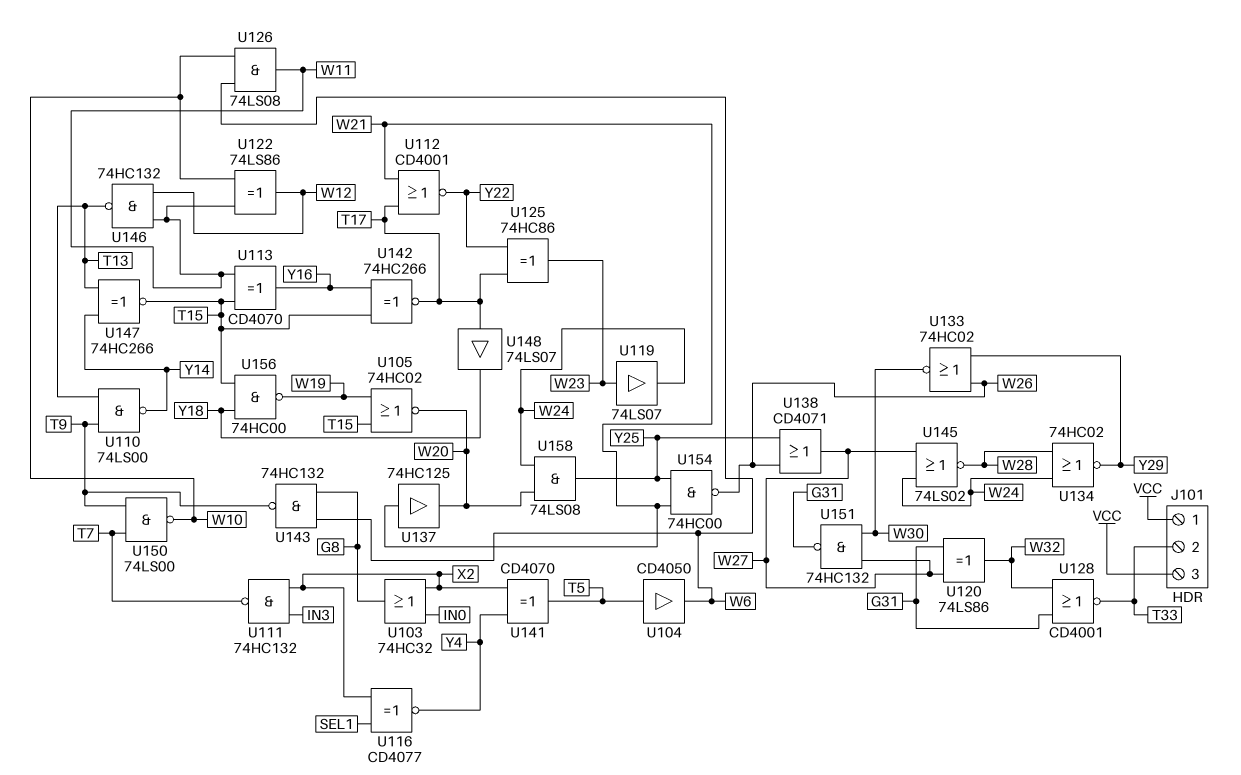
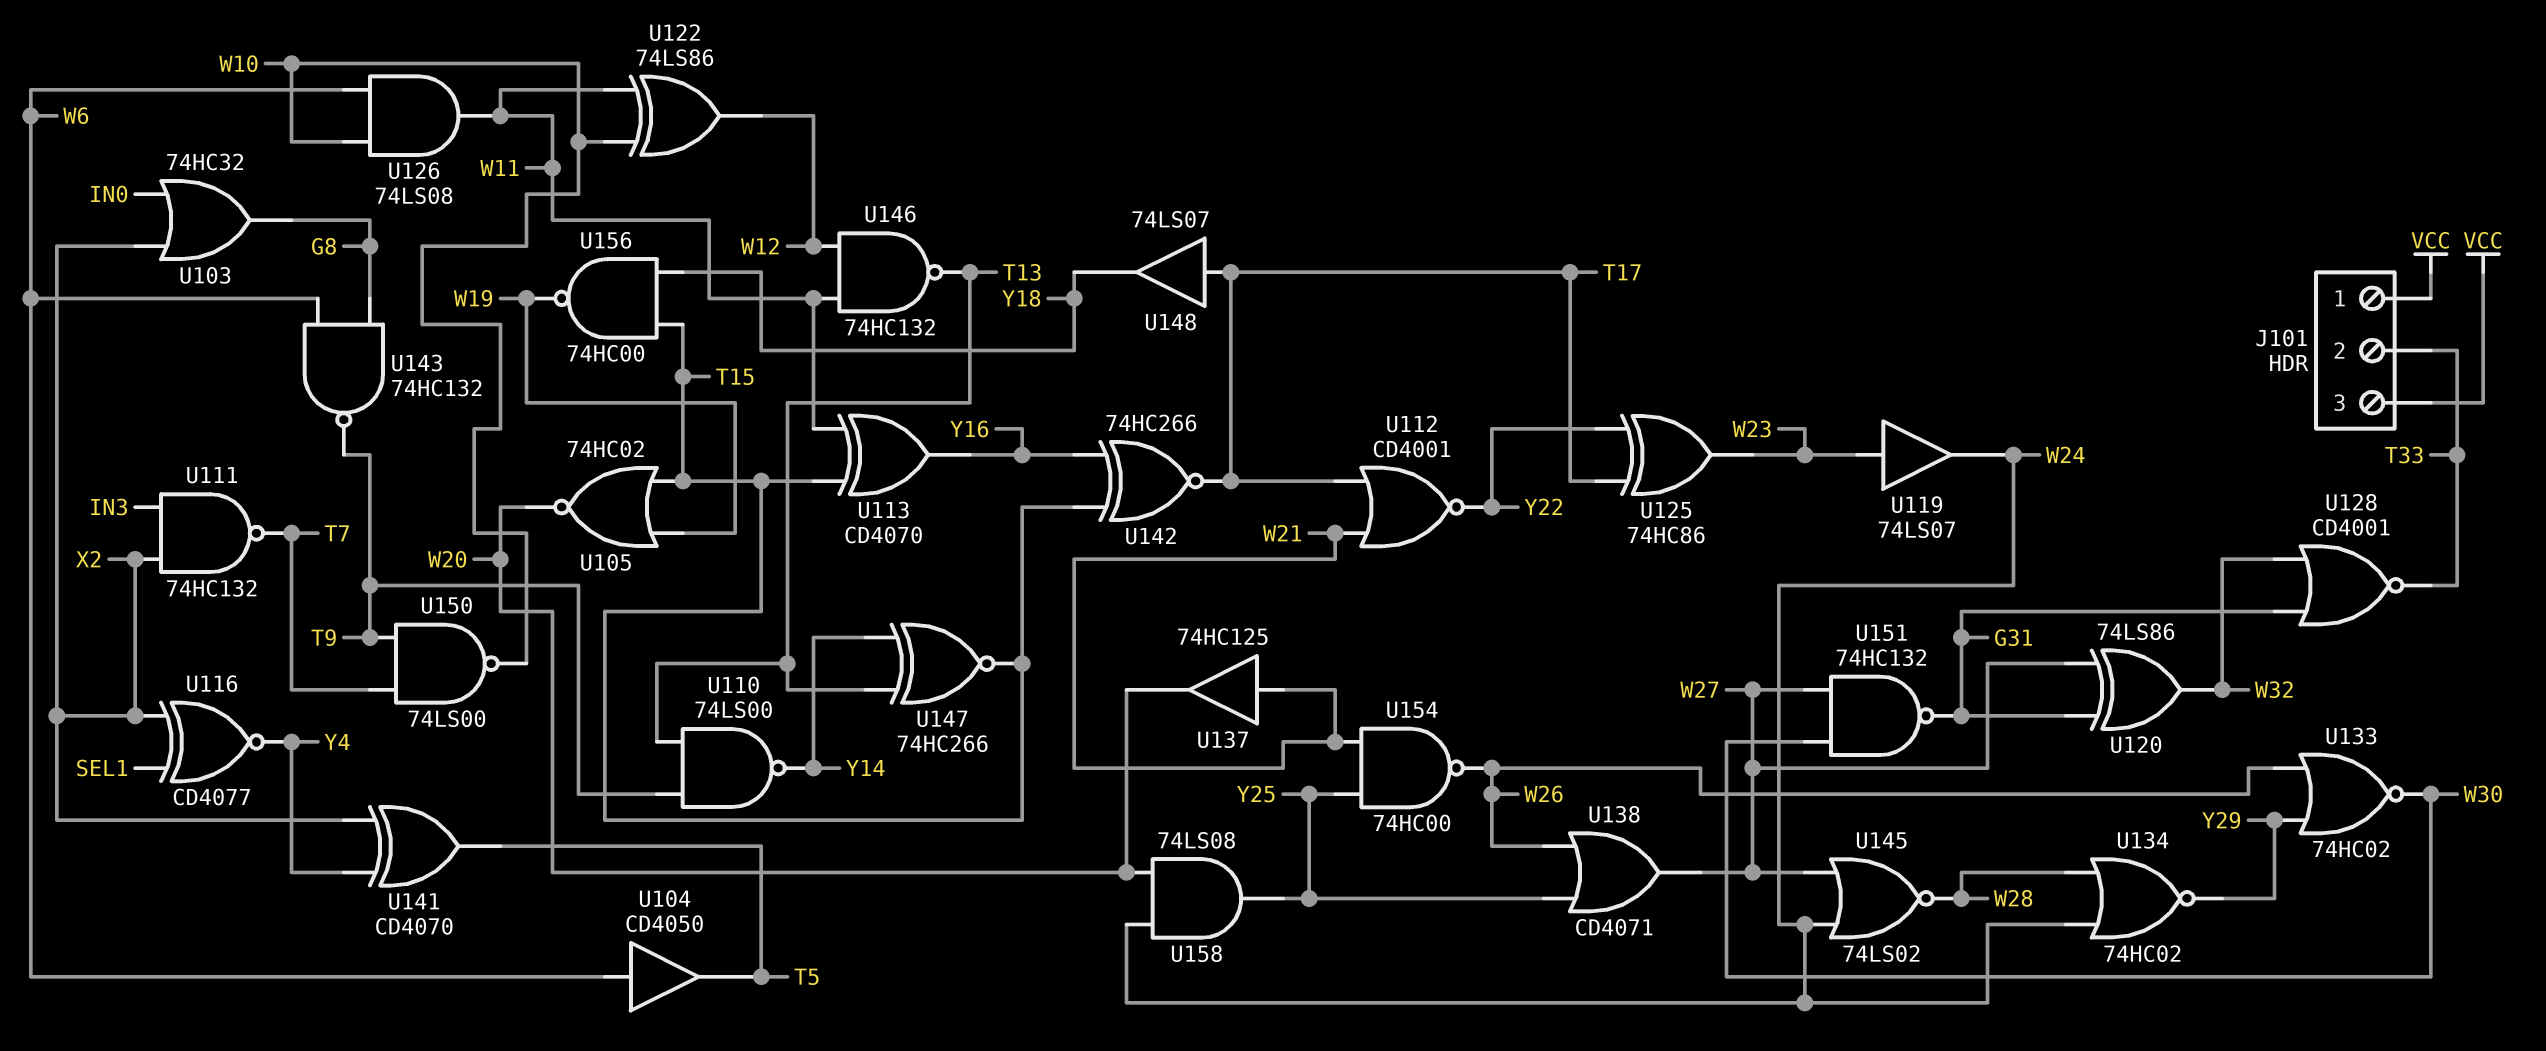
U104: buffer CD4050 (in T5, out W6) -> buffer CD4050 (in W6, out T5)

